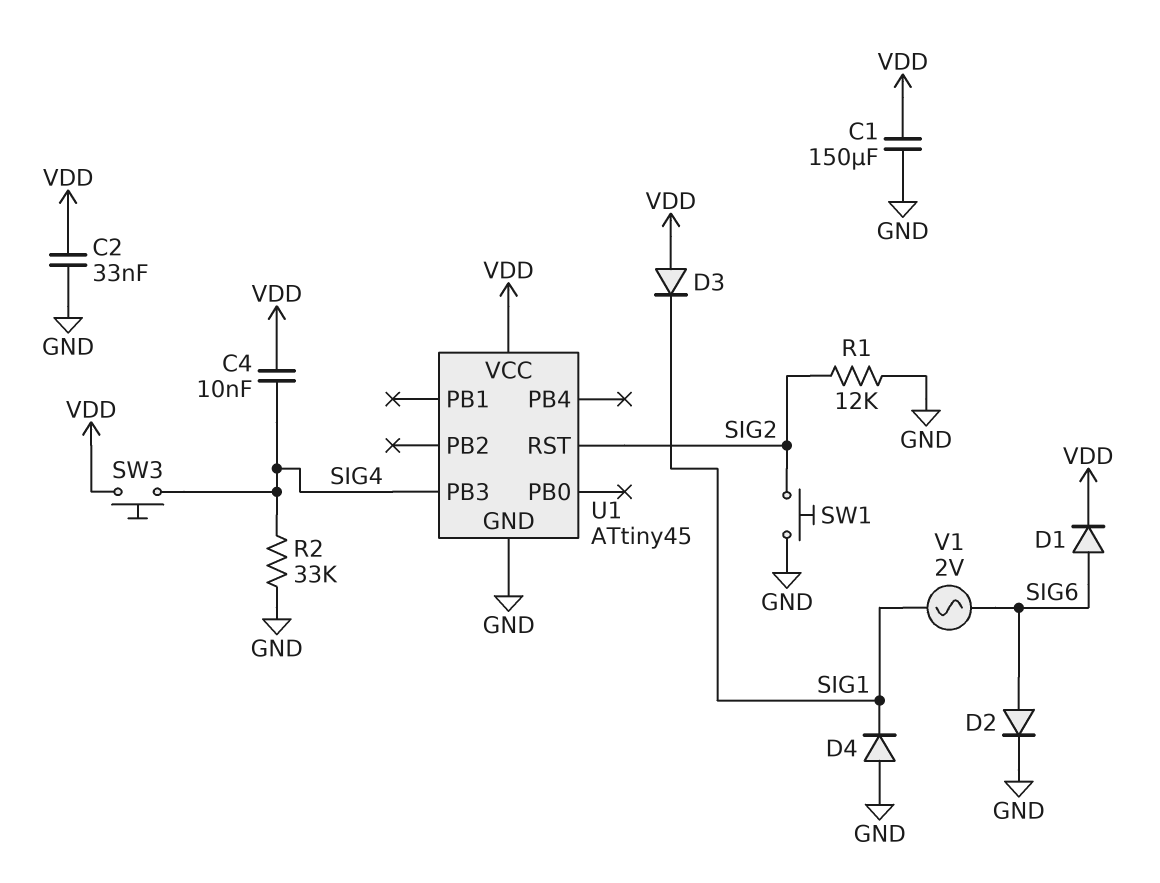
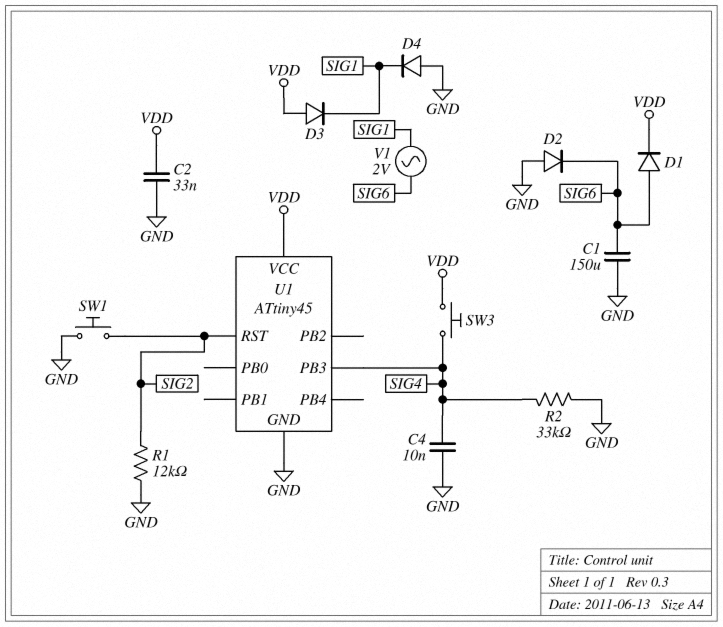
C1: 150uF (GND, VDD) -> 150uF (GND, SIG6)
C4: 10nF (SIG4, VDD) -> 10nF (GND, SIG4)
D2: diode (A SIG6, K GND) -> diode (A GND, K SIG6)

